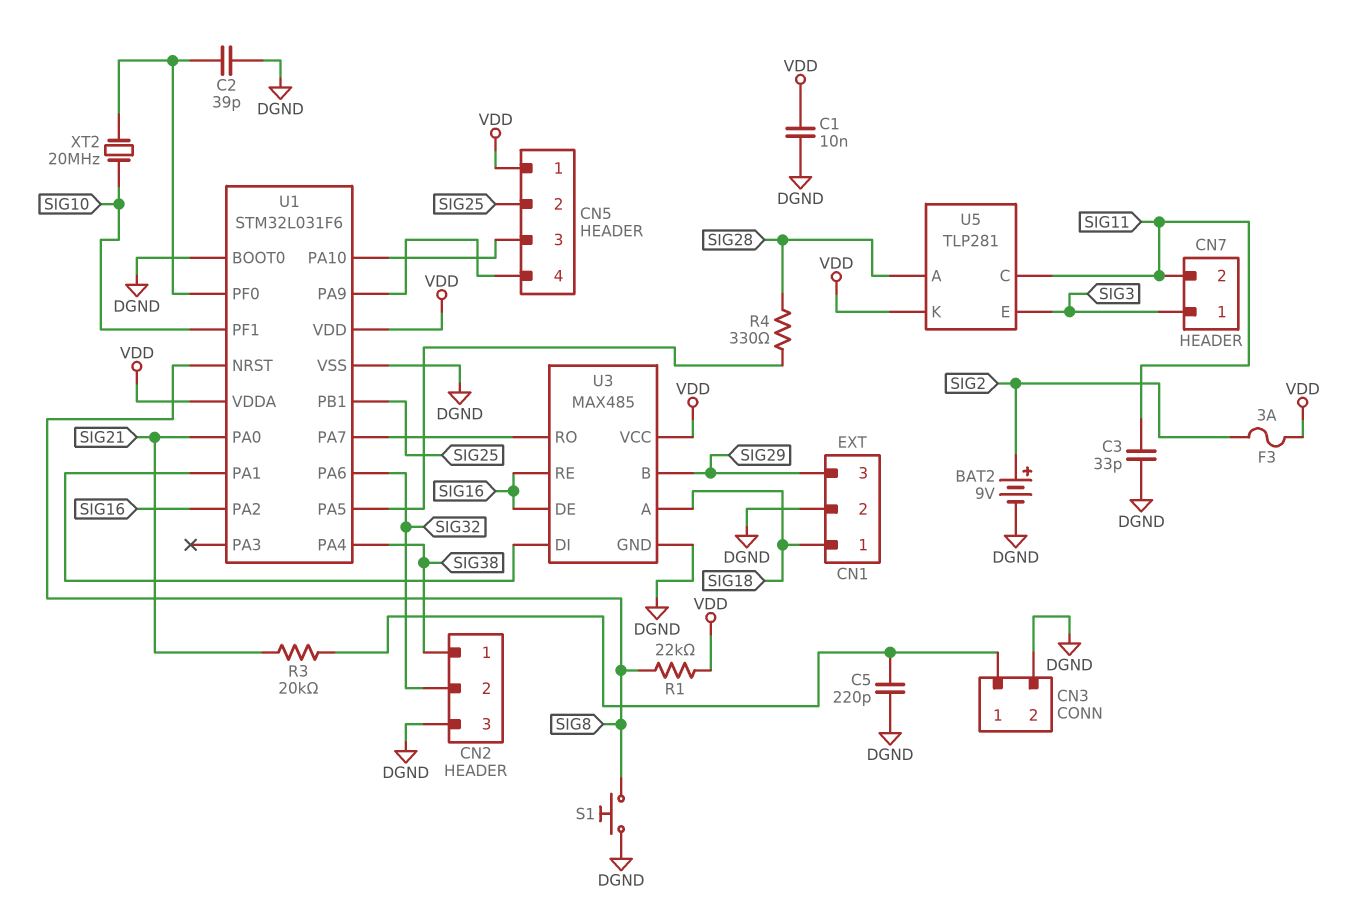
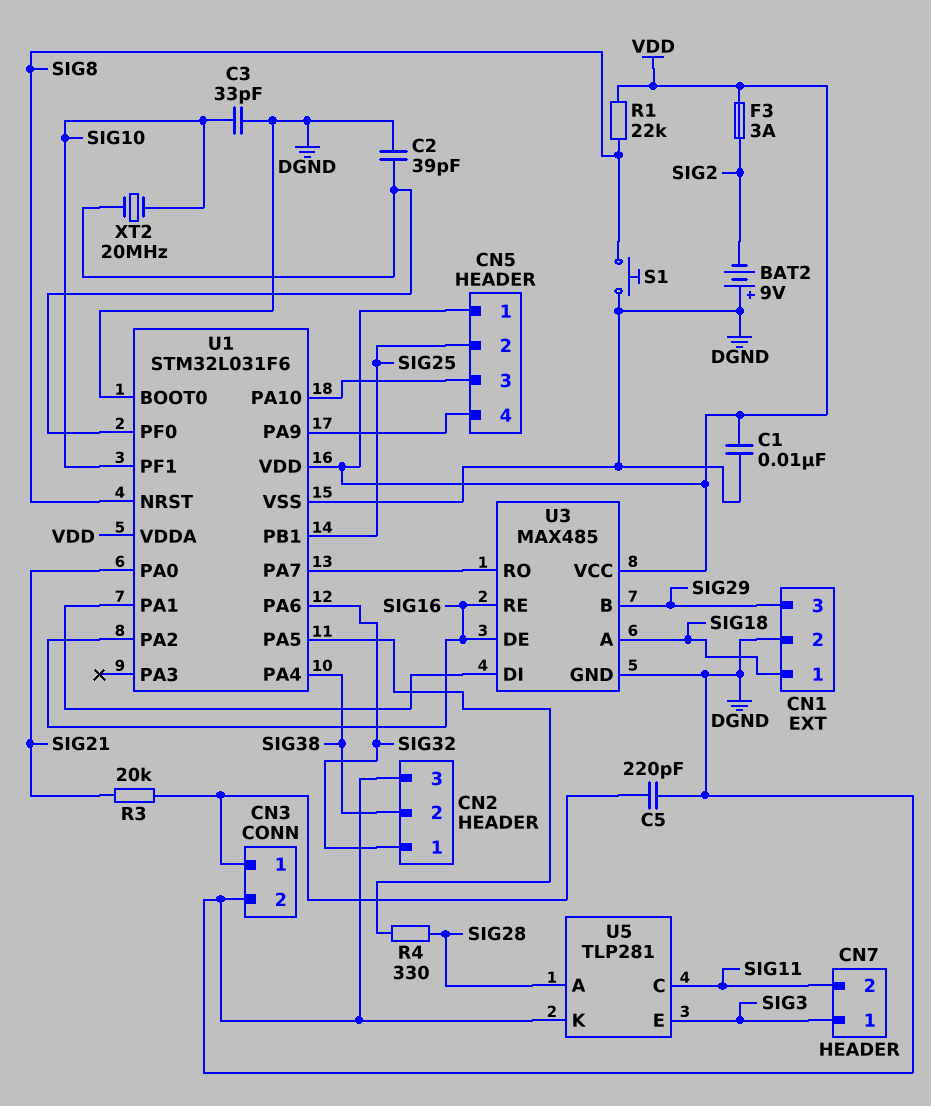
BAT2: 9V (plus SIG2, minus DGND) -> 9V (plus DGND, minus SIG2)
C3: 33pF (DGND, SIG11) -> 33pF (DGND, SIG10)
CN2 pin 1: SIG38 -> SIG32
CN2 pin 2: SIG32 -> SIG38
U5 pin K: VDD -> DGND

